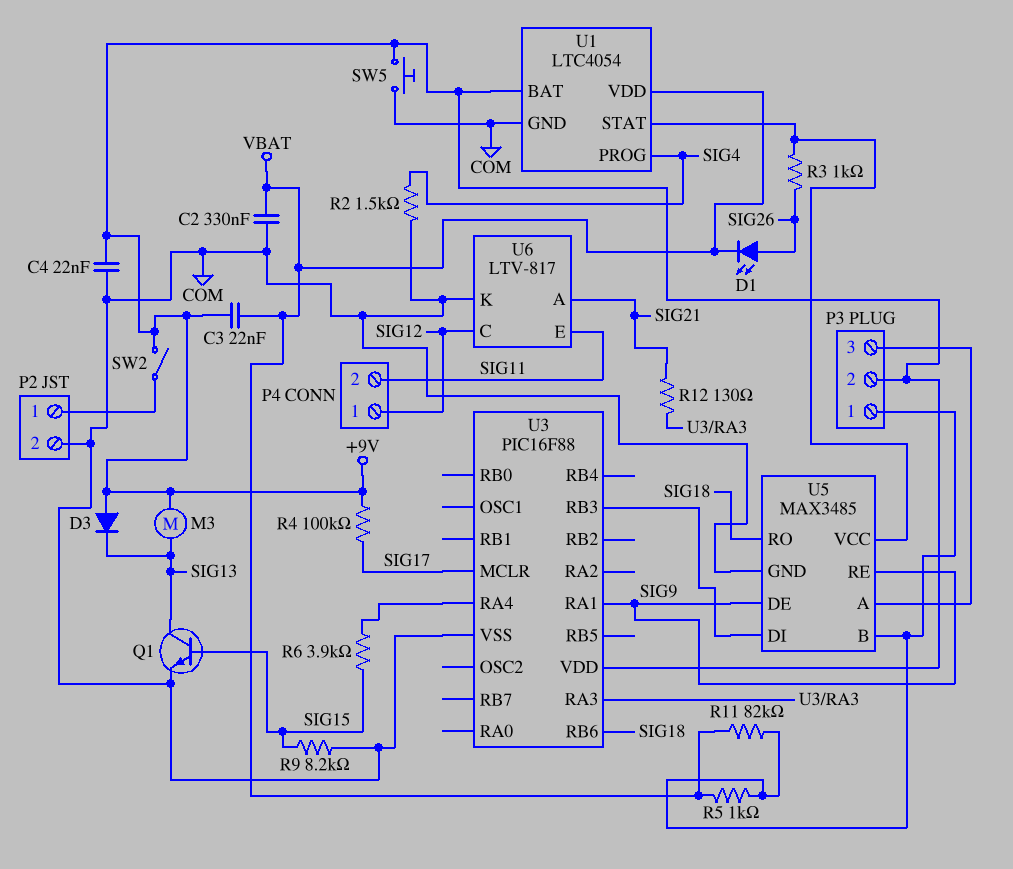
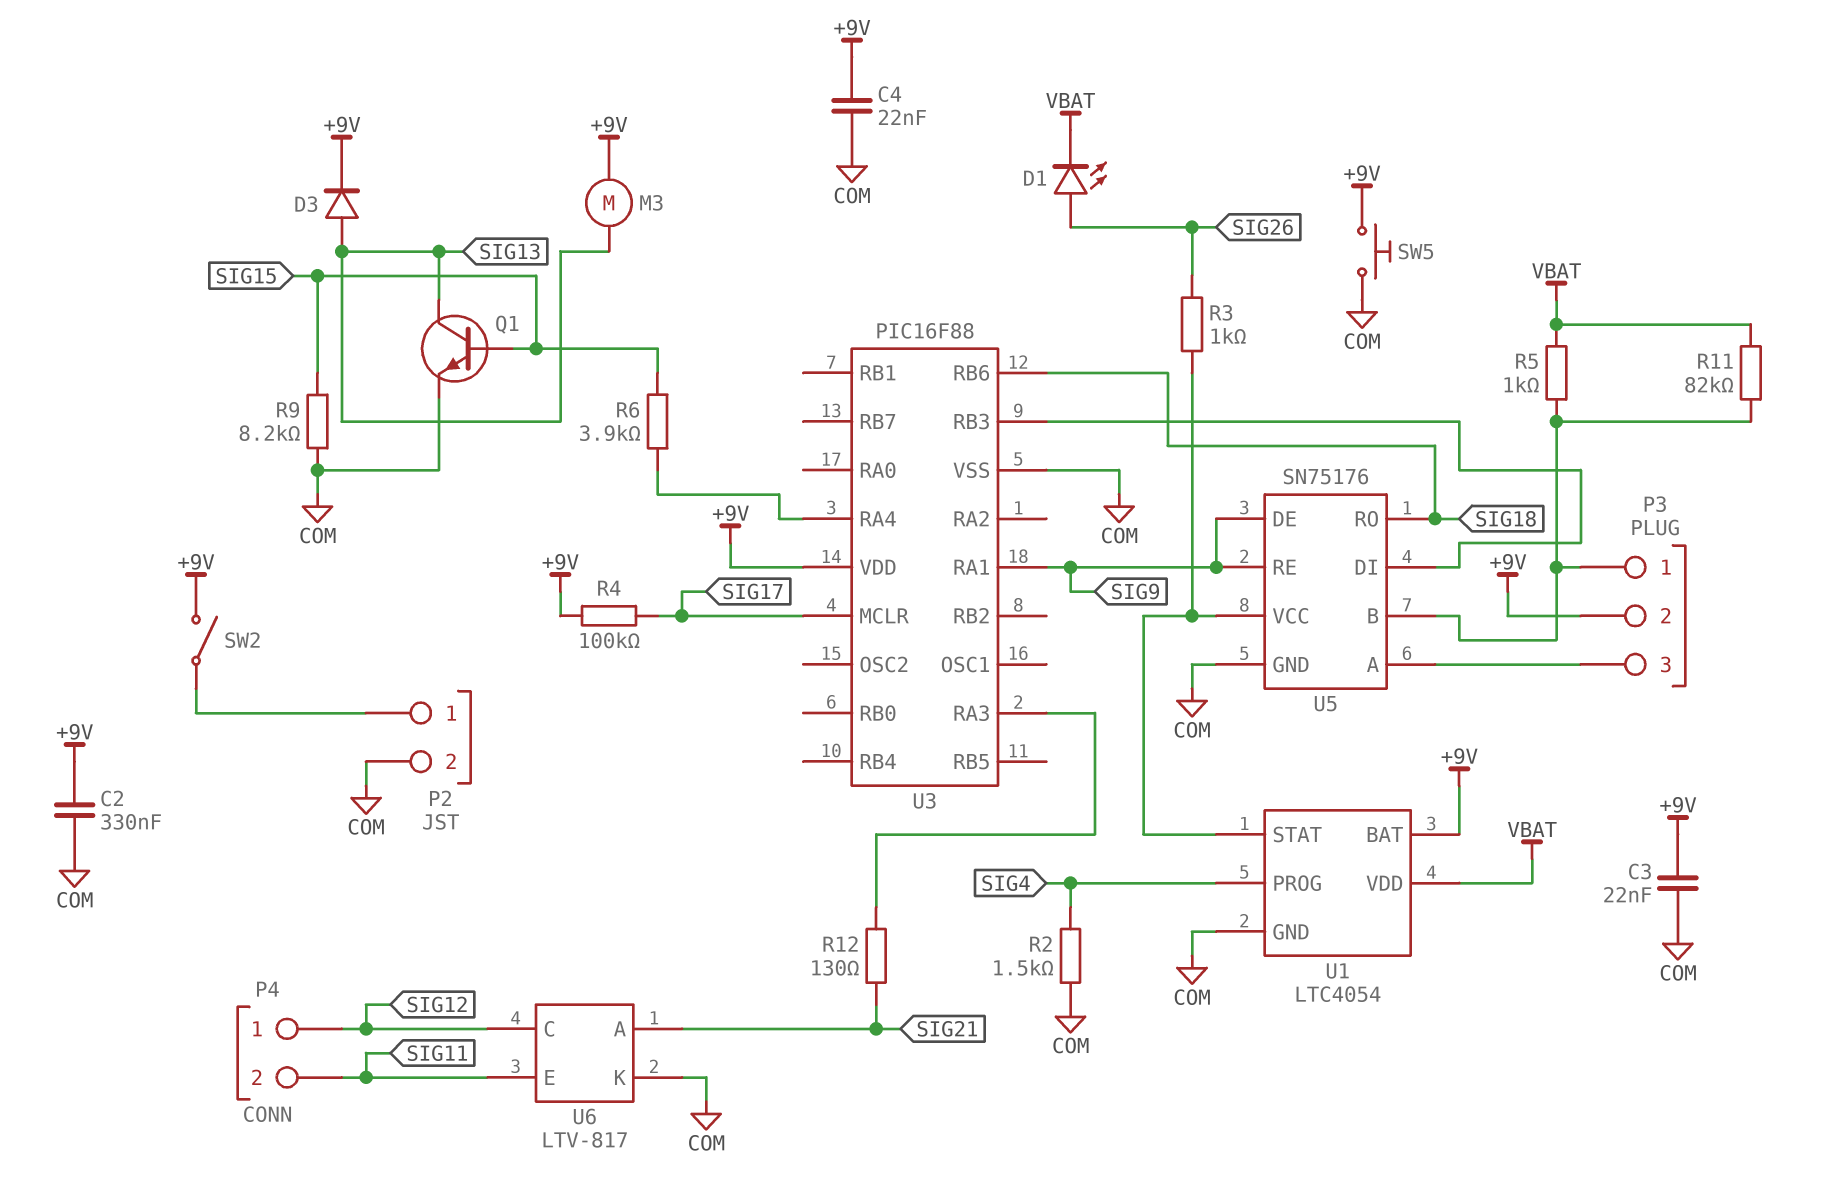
C2: 330nF (COM, VBAT) -> 330nF (+9V, COM)
C3: 22nF (+9V, VBAT) -> 22nF (+9V, COM)
D3: diode (A +9V, K SIG13) -> diode (A SIG13, K +9V)
U5: MAX3485 -> SN75176

